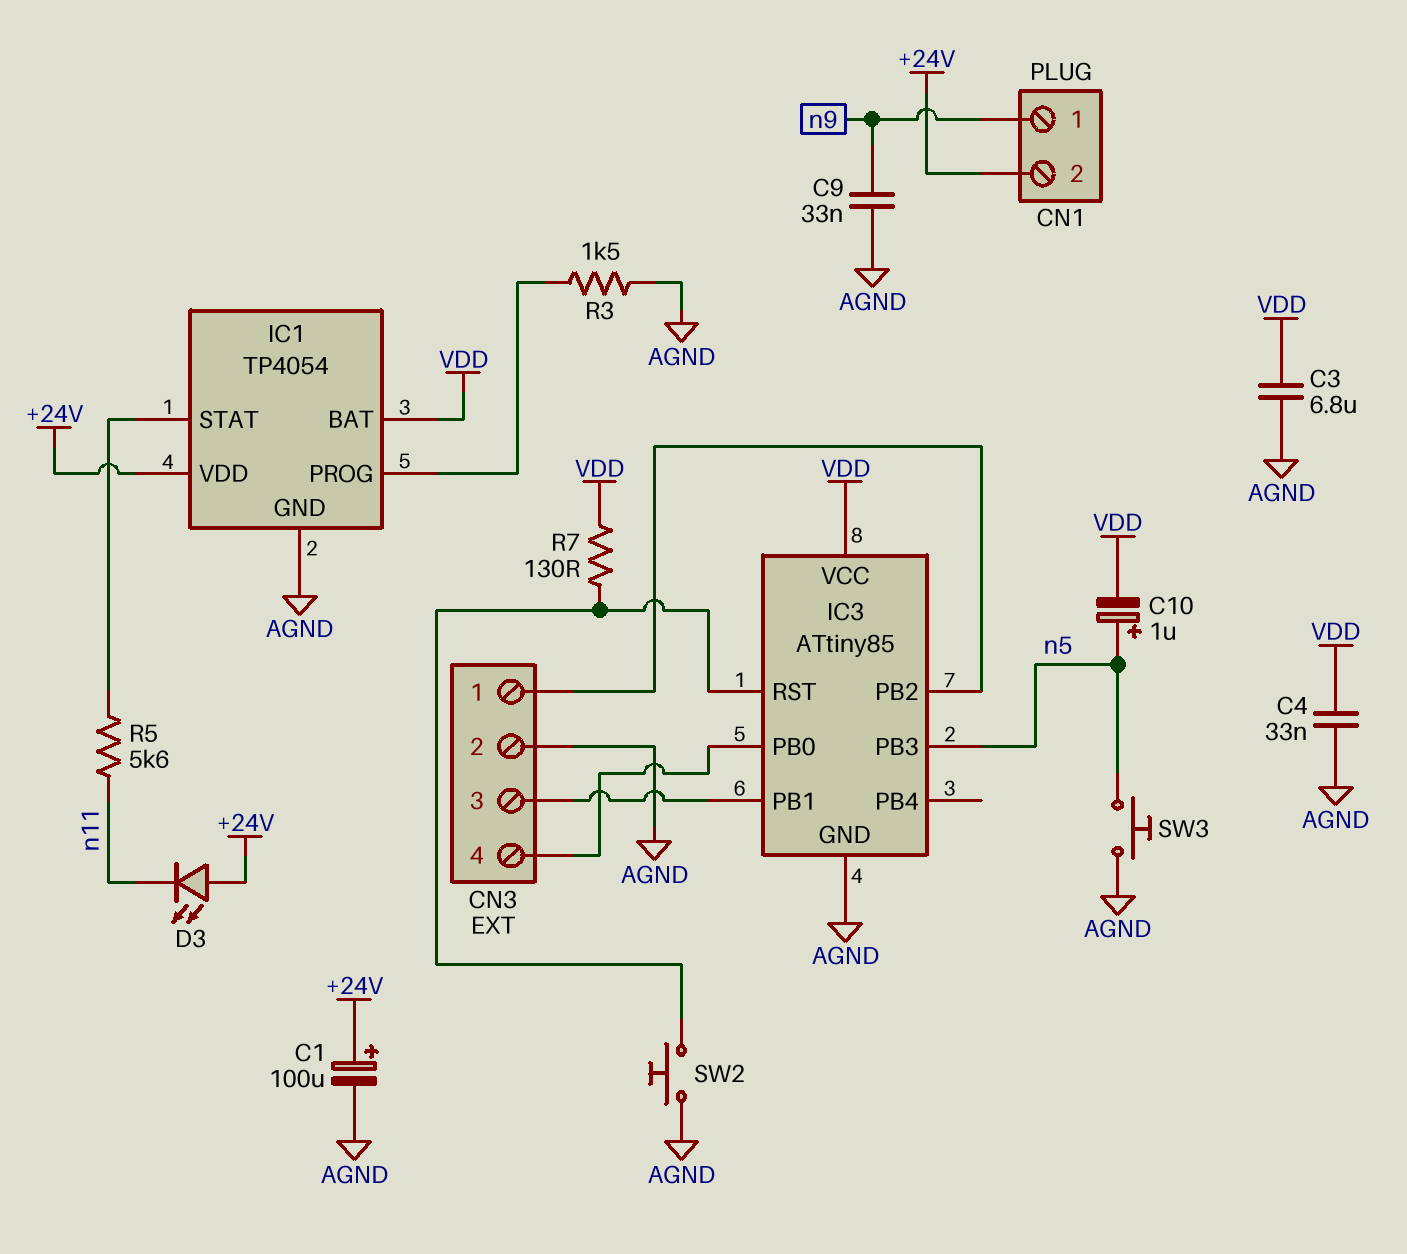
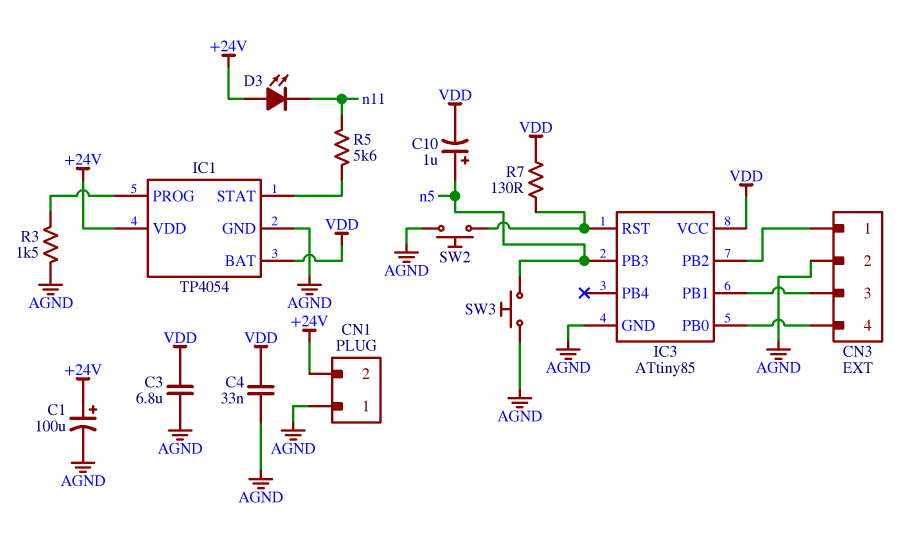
C9: 33nF (AGND, n9) -> none
CN1 pin 1: n9 -> AGND

